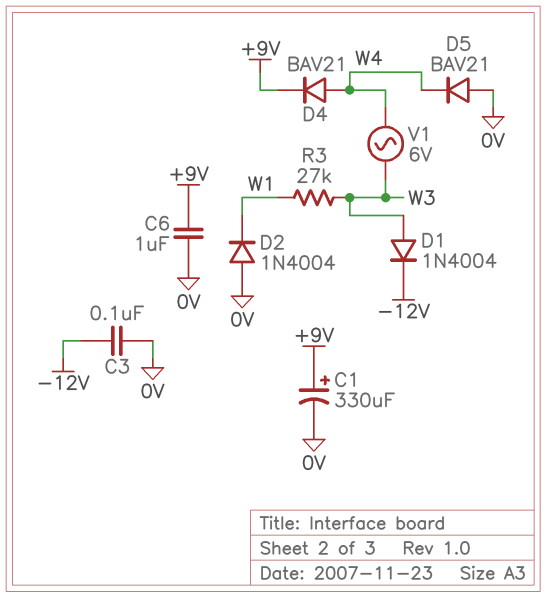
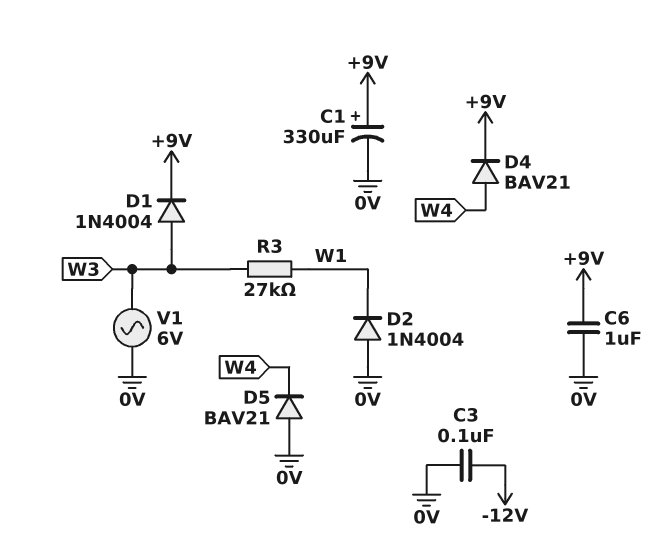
D1: diode 1N4004 (A W3, K -12V) -> diode 1N4004 (A W3, K +9V)
V1: AC 6V (W3, W4) -> AC 6V (0V, W3)

